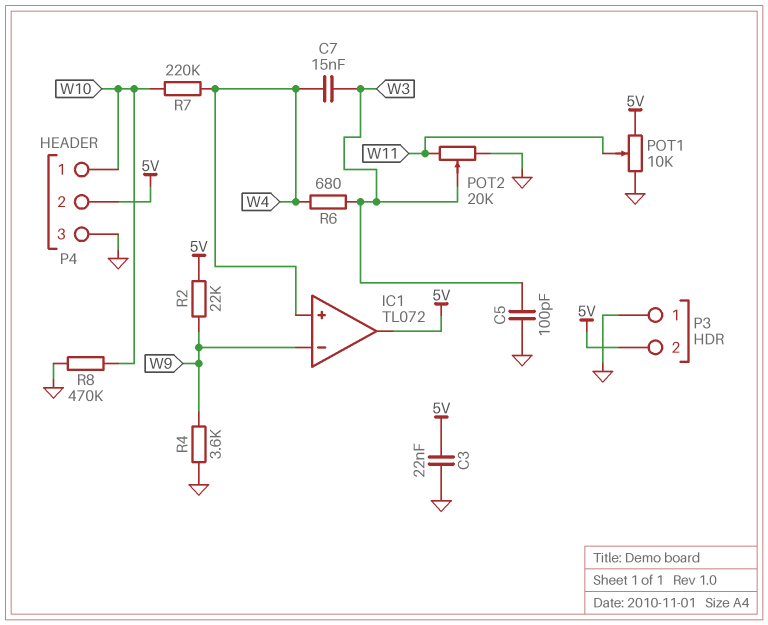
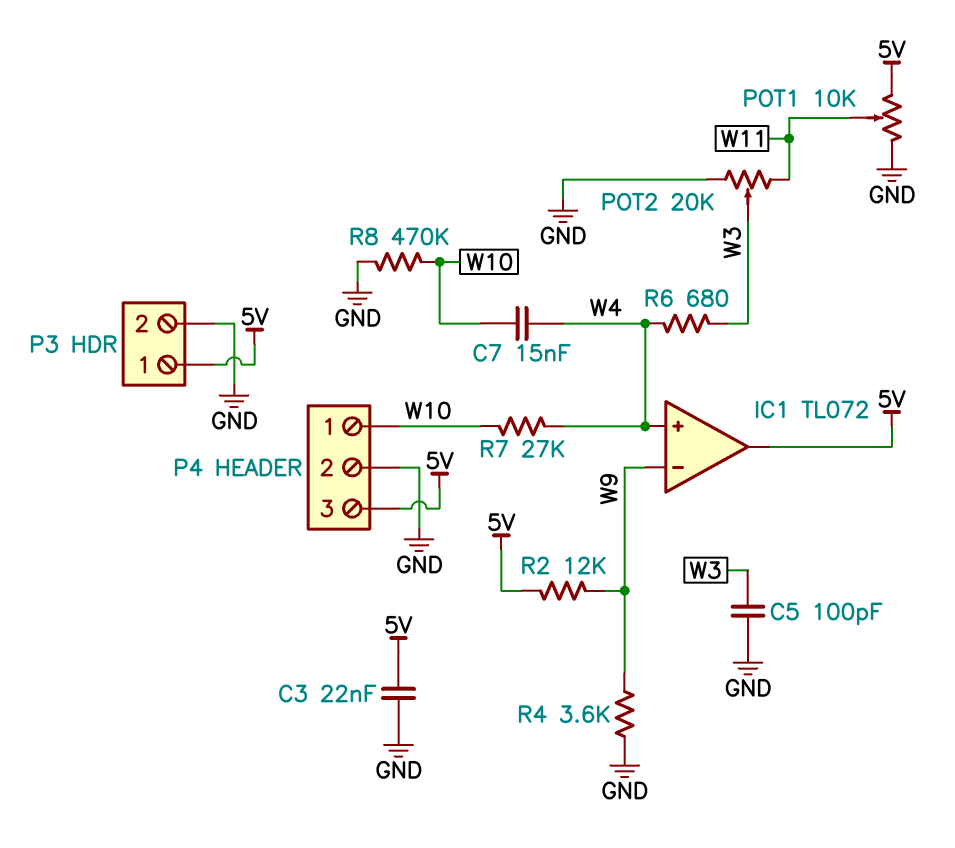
C7: 15nF (W3, W4) -> 15nF (W4, W10)
P3 pin 1: GND -> 5V
P3 pin 2: 5V -> GND
P4 pin 2: 5V -> GND
P4 pin 3: GND -> 5V
R2: 22k (5V, W9) -> 12k (5V, W9)
R7: 220k (W4, W10) -> 27k (W4, W10)

